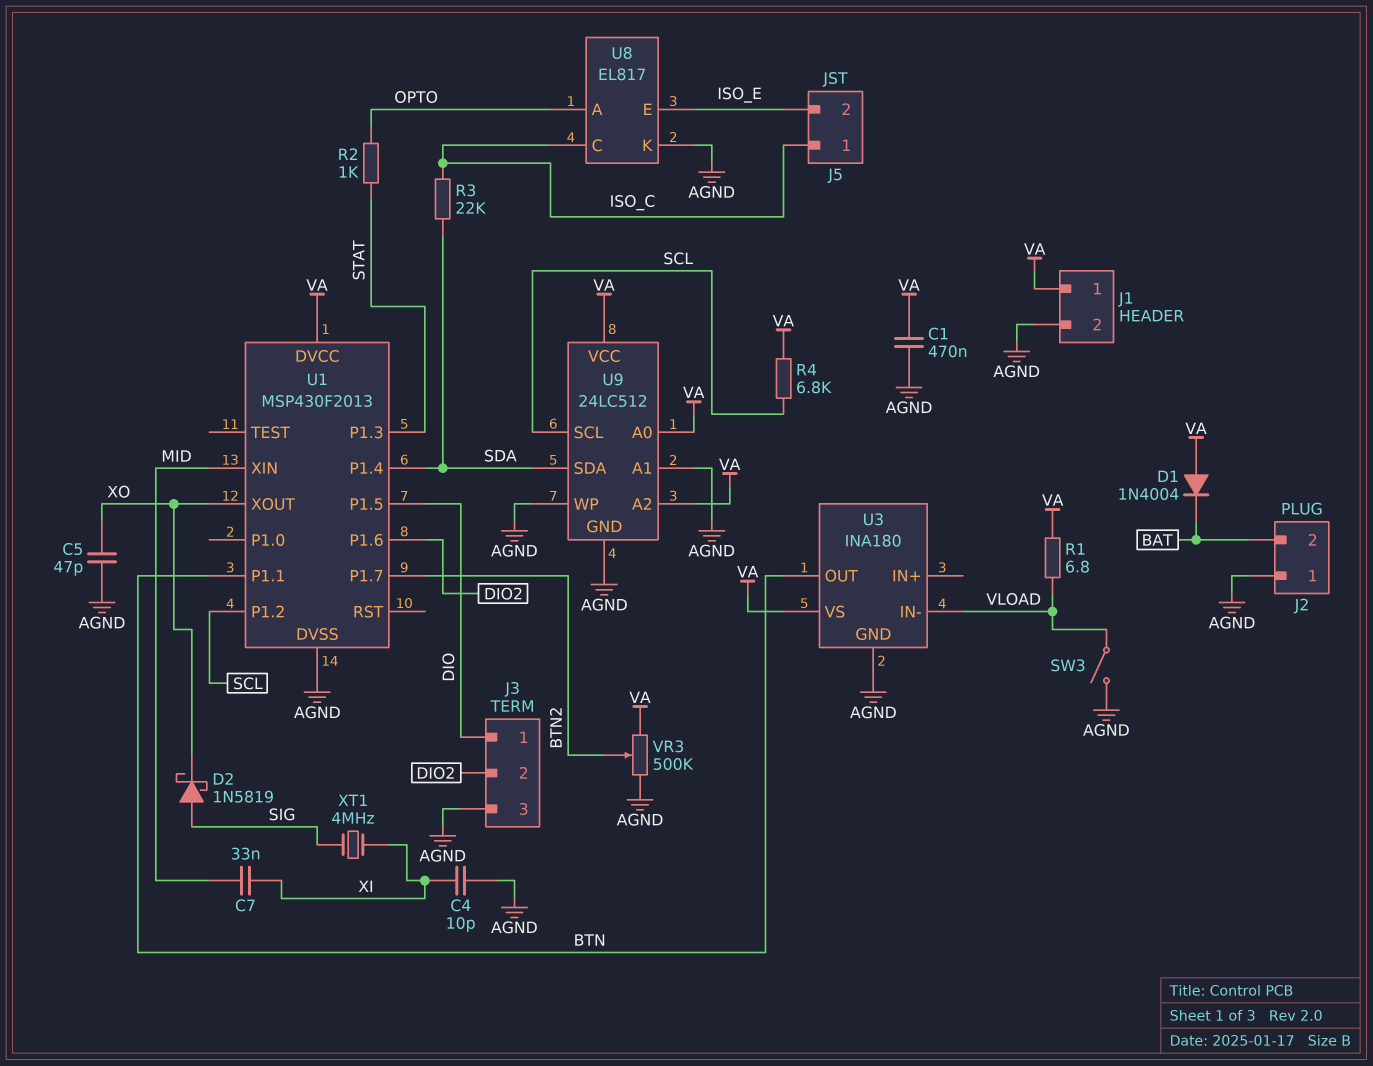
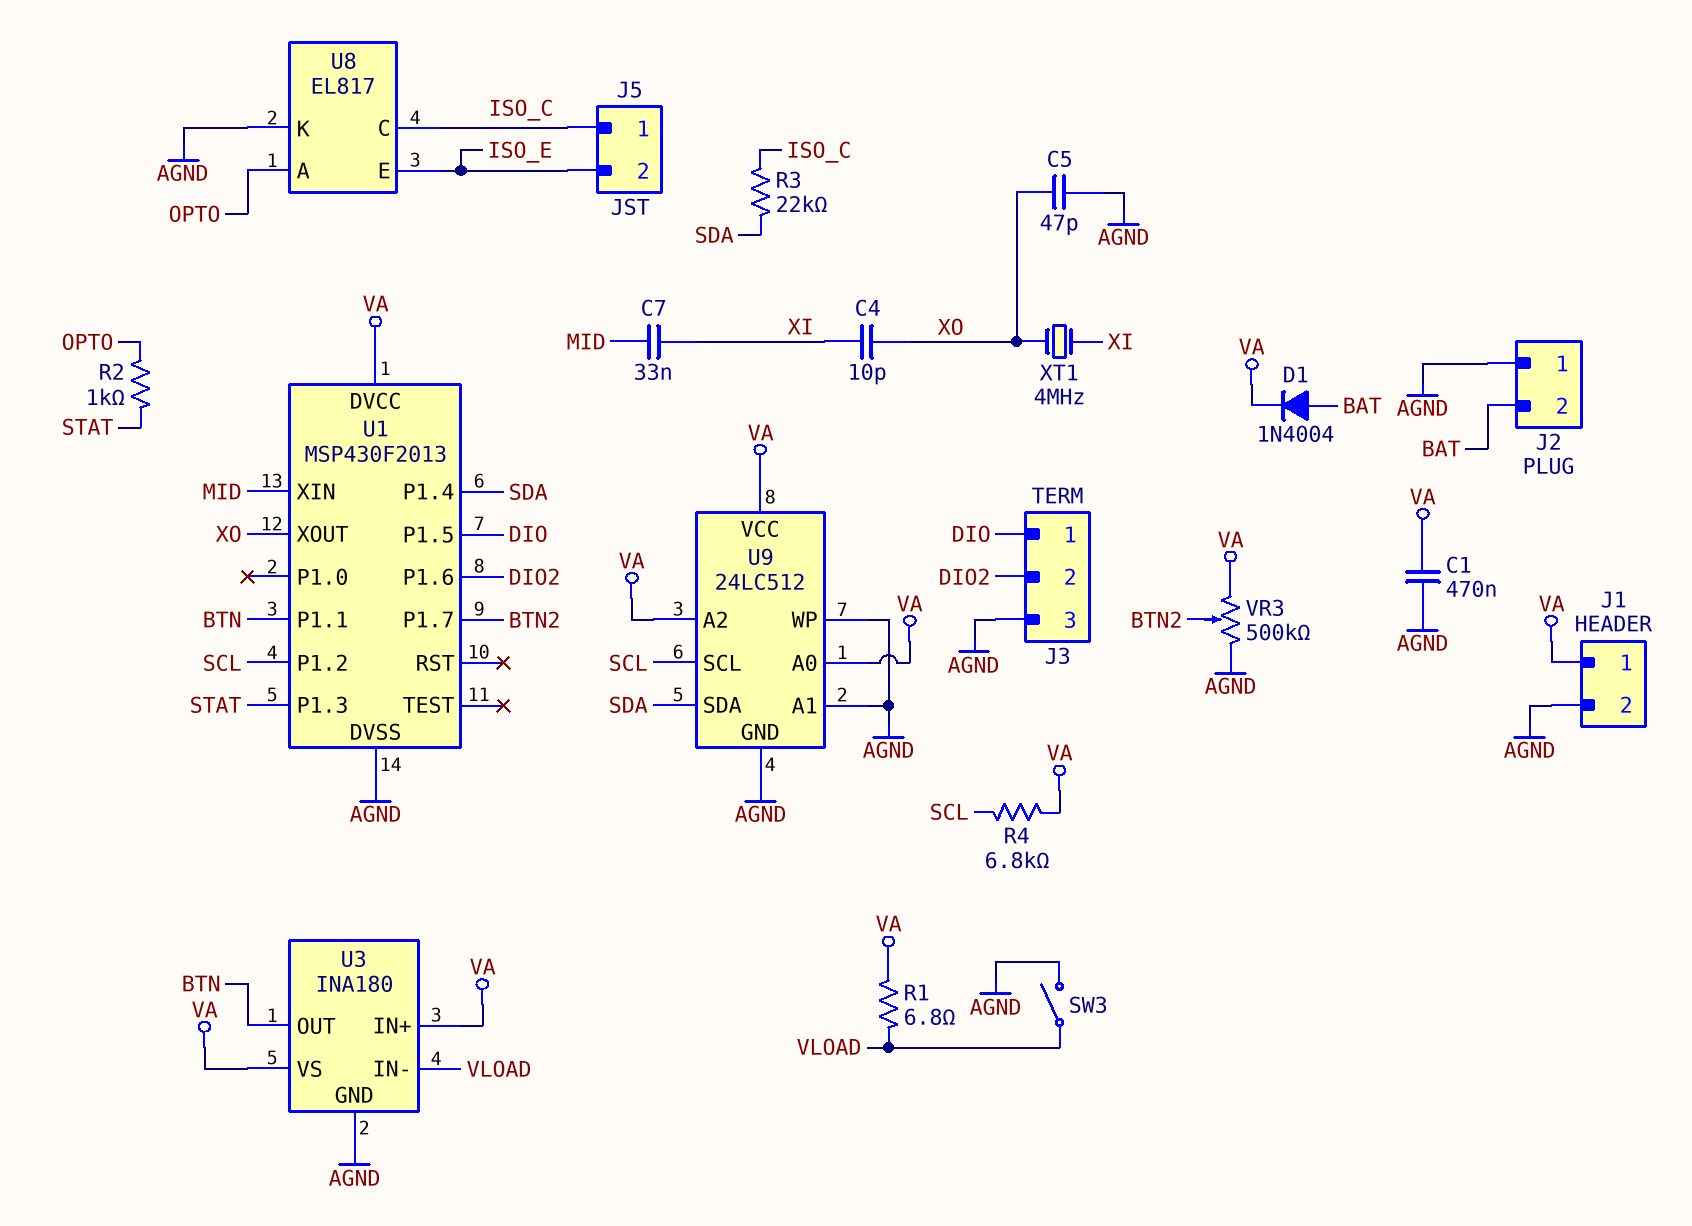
C4: 10pF (AGND, XI) -> 10pF (XI, XO)
D1: diode 1N4004 (A VA, K BAT) -> diode 1N4004 (A BAT, K VA)
D2: schottky 1N5819 (A SIG, K XO) -> none
U3 pin IN+: none -> VA
XT1: 4MHz (SIG, XI) -> 4MHz (XI, XO)

